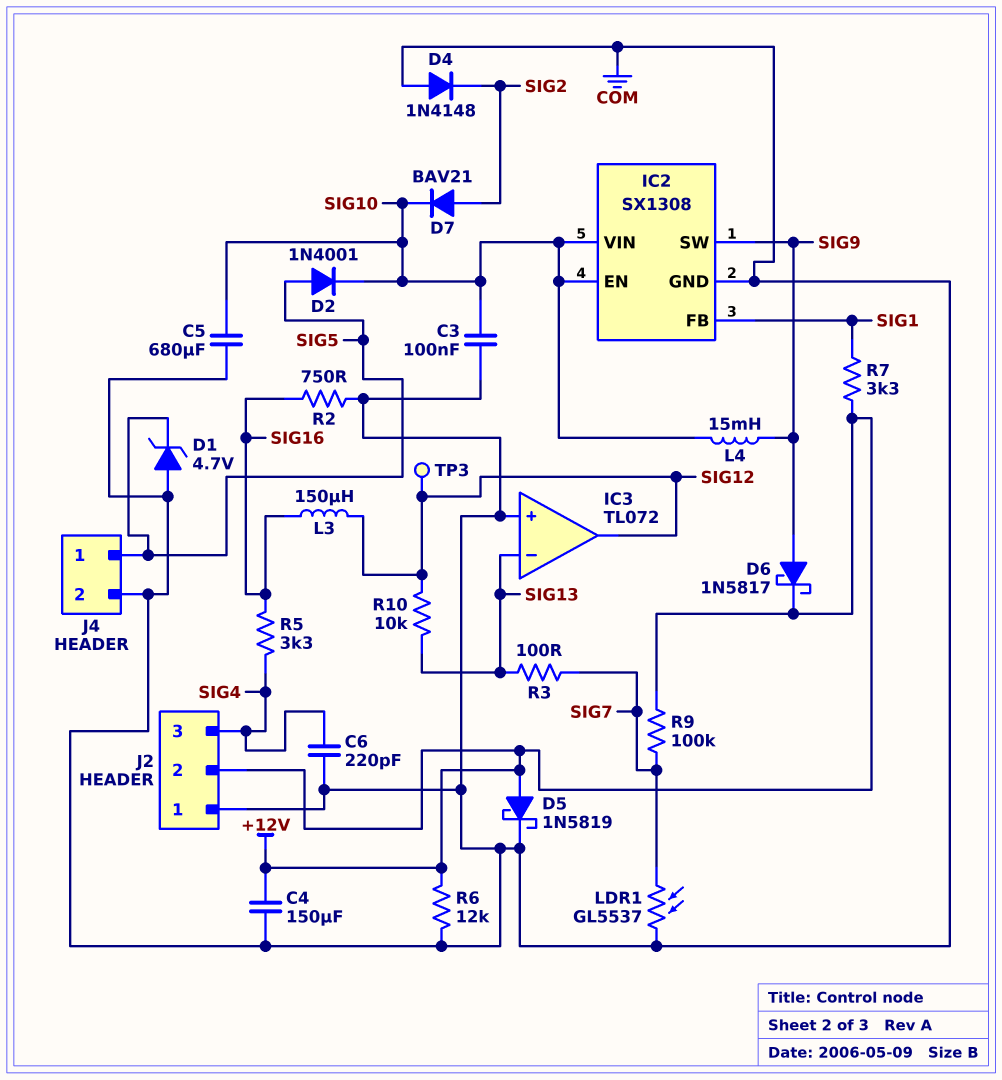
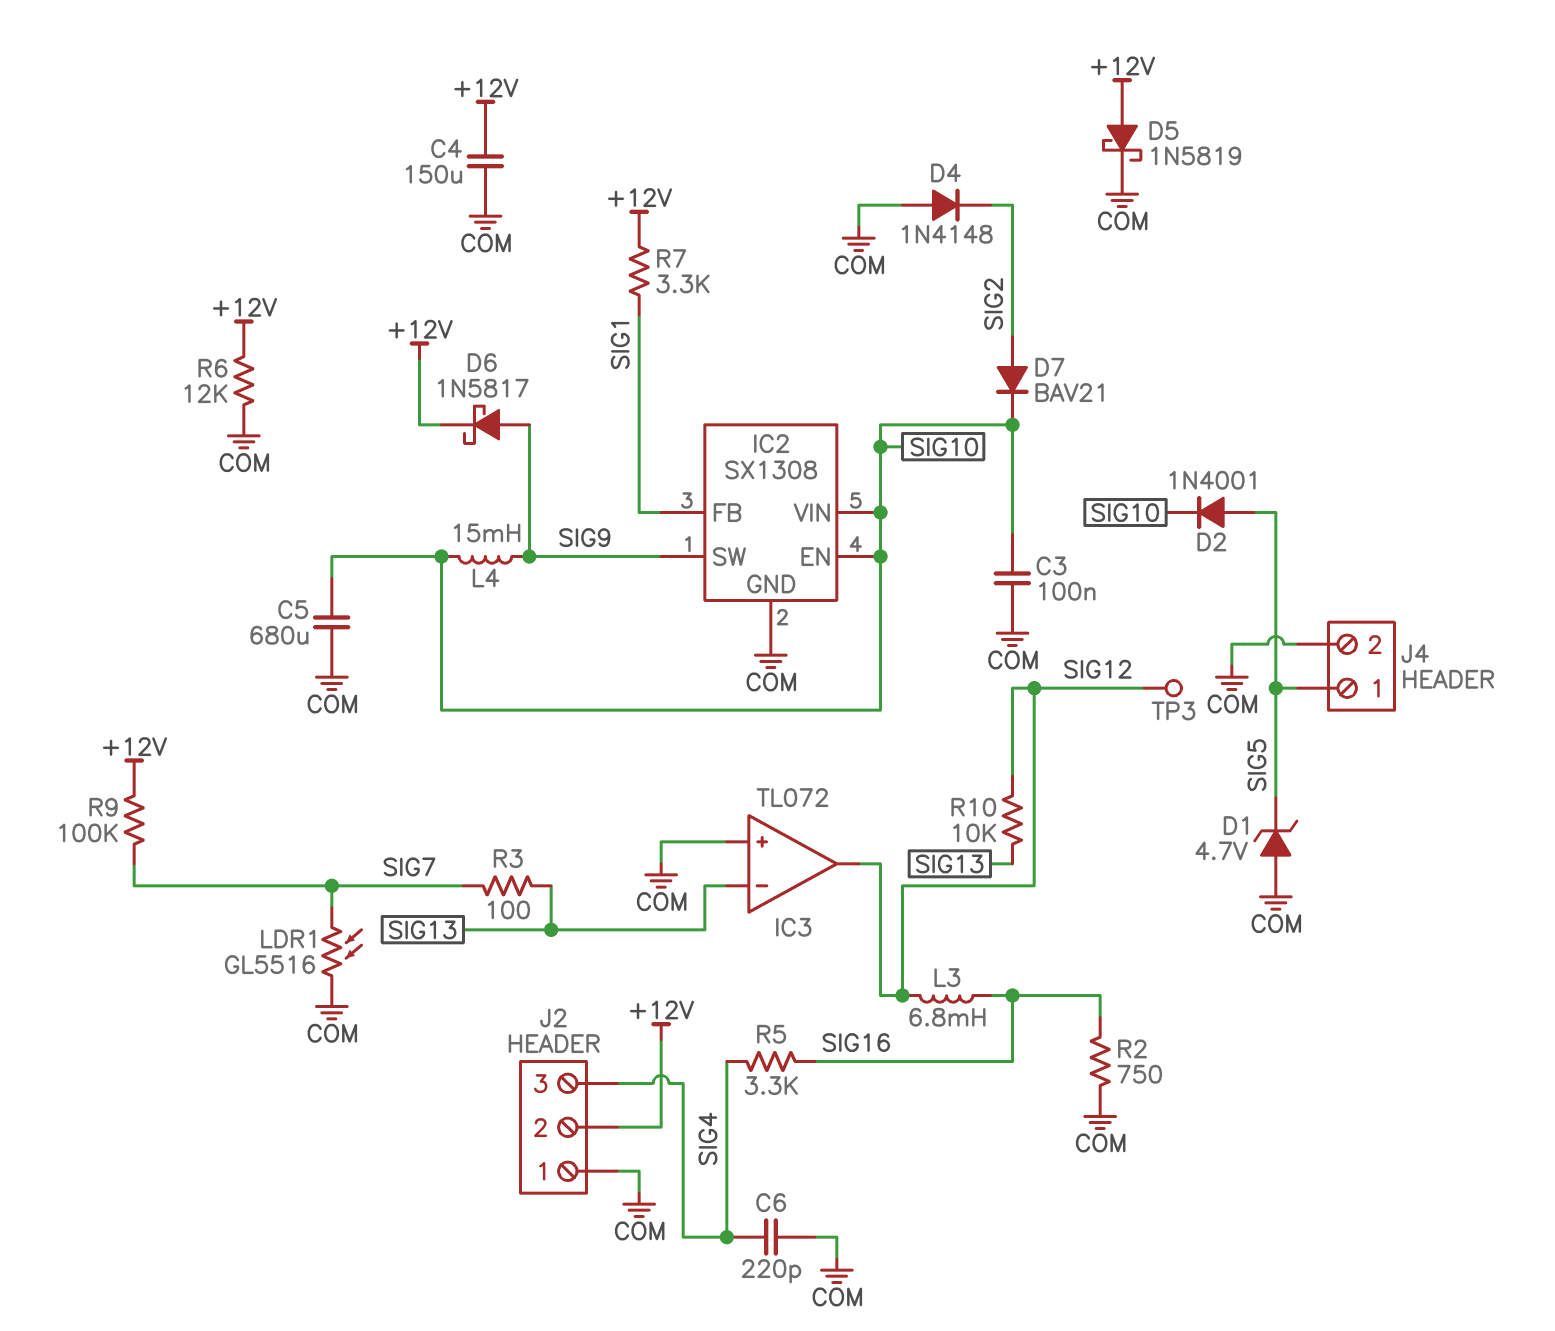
L3: 150uH (SIG12, SIG16) -> 6.8mH (SIG12, SIG16)
LDR1: GL5537 (COM, SIG7) -> GL5516 (COM, SIG7)

